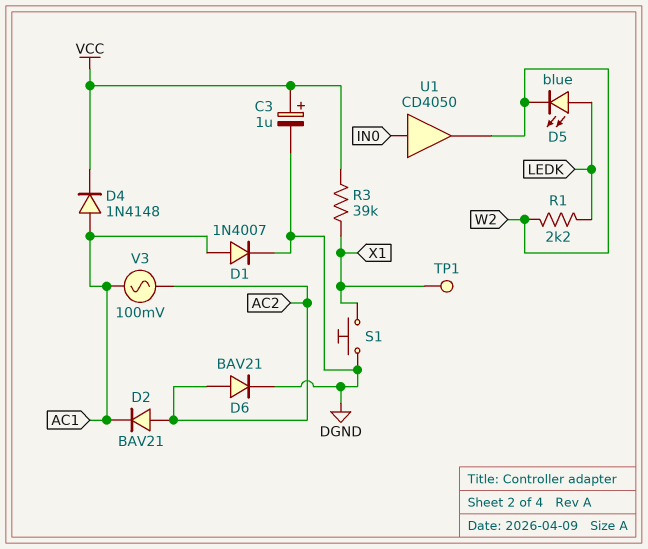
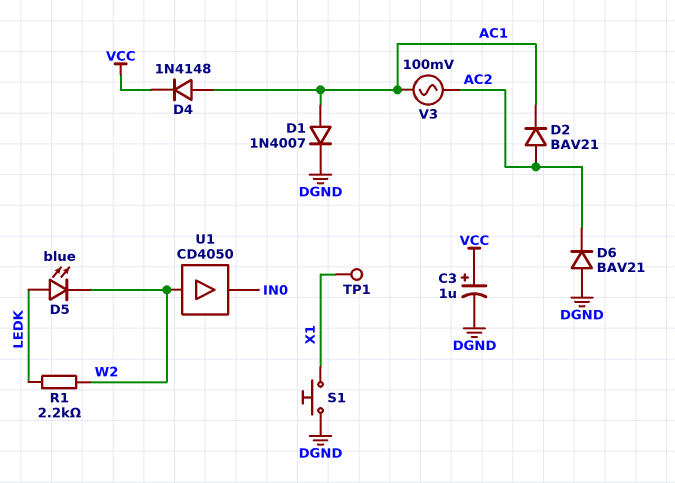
D6: diode BAV21 (A AC2, K DGND) -> diode BAV21 (A DGND, K AC2)
R3: 39k (VCC, X1) -> none
U1: buffer CD4050 (in IN0, out W2) -> buffer CD4050 (in W2, out IN0)

